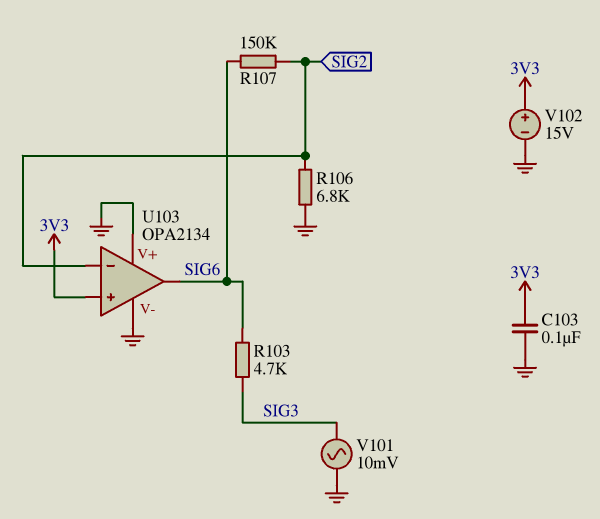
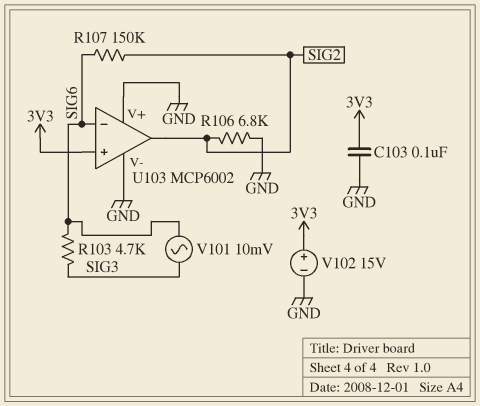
U103: OPA2134 -> MCP6002
U103 pin in-: SIG2 -> SIG6
U103 pin out: SIG6 -> SIG2
V101: AC 10mV (GND, SIG3) -> AC 10mV (SIG3, SIG6)

